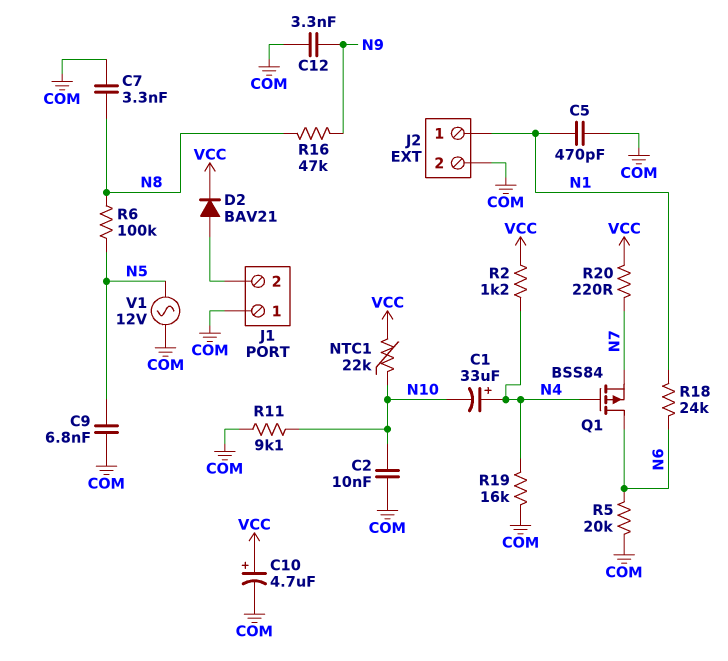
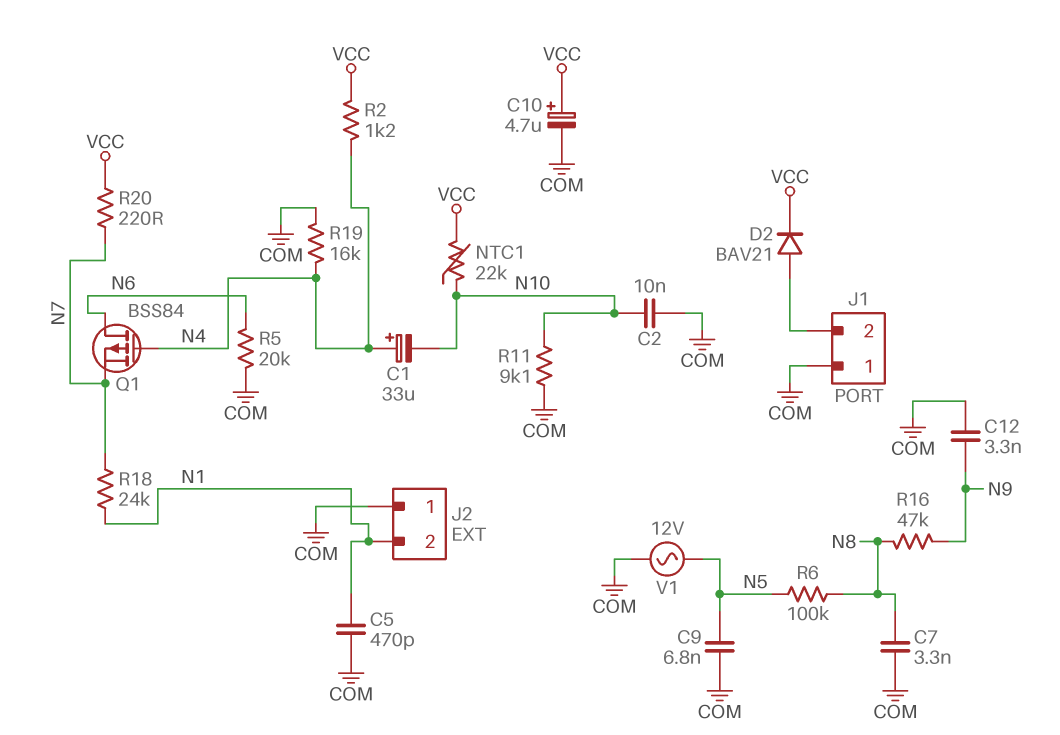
J2 pin 1: N1 -> COM
J2 pin 2: COM -> N1
R18: 24k (N1, N6) -> 24k (N1, N7)

